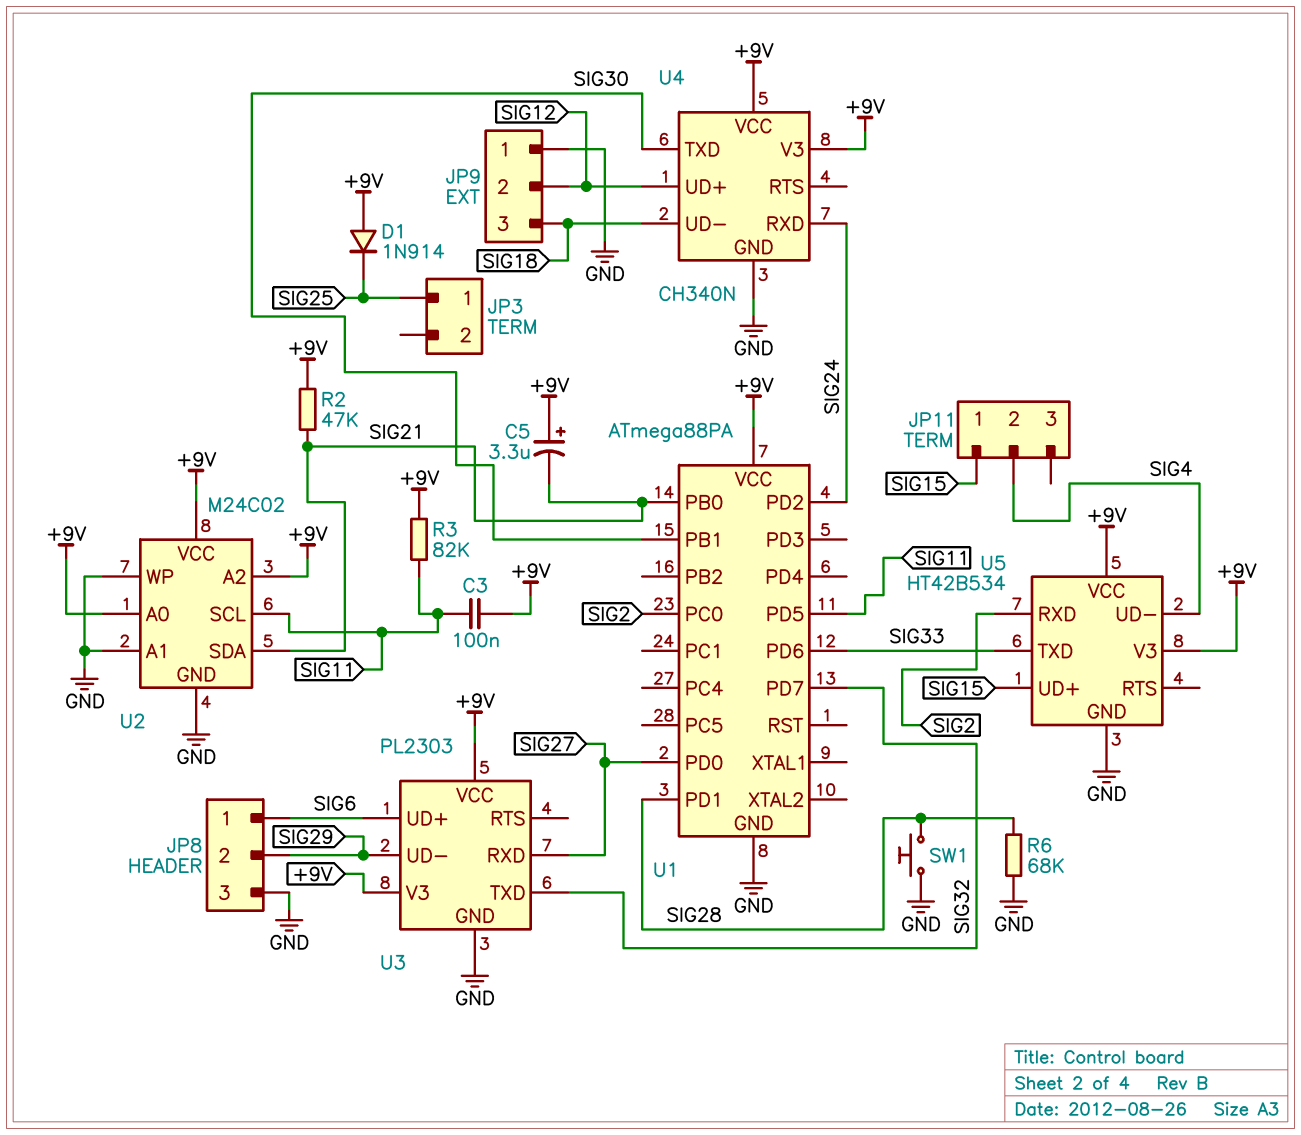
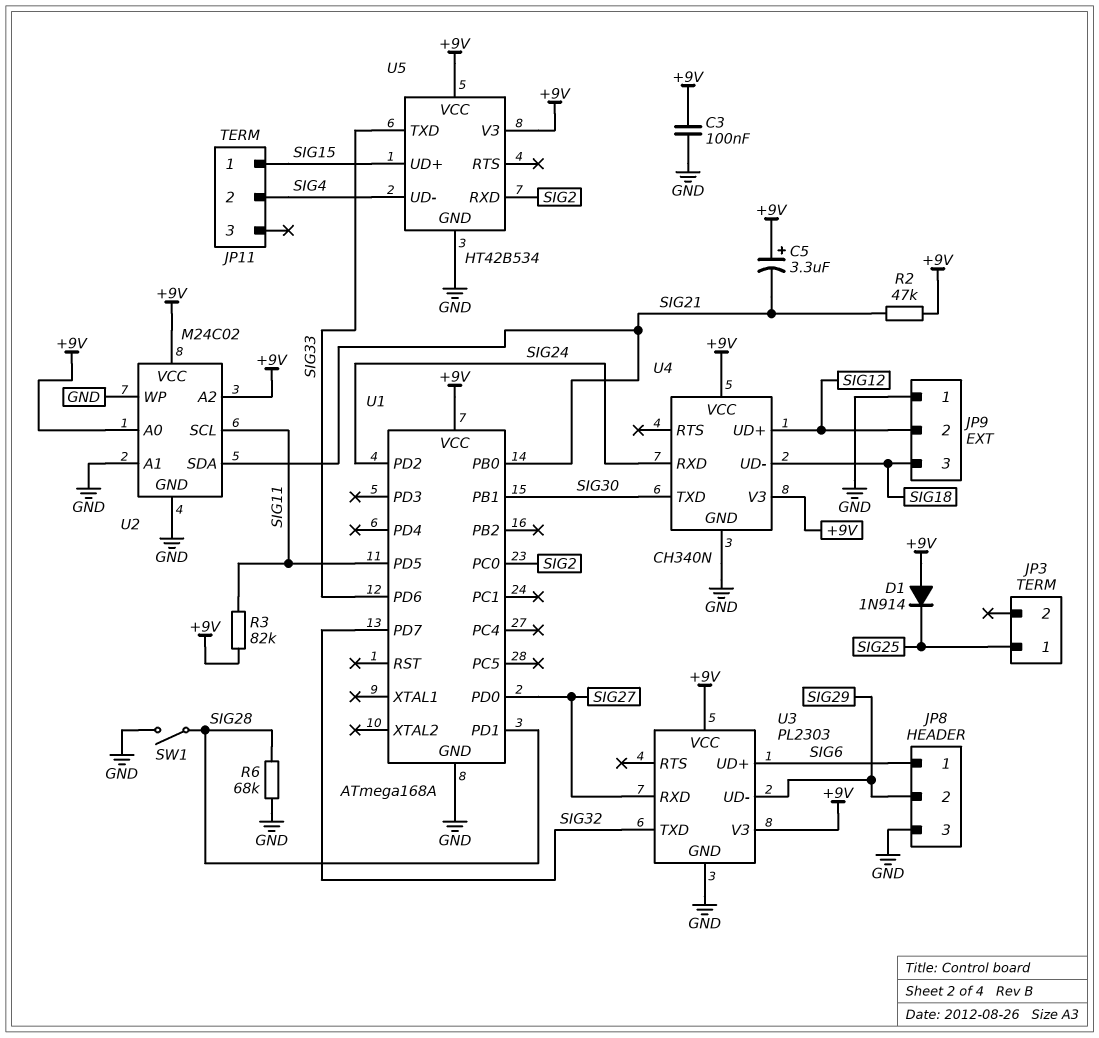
C3: 100nF (+9V, SIG11) -> 100nF (+9V, GND)
SW1: button (GND, SIG28) -> switch (GND, SIG28)
U1: ATmega88PA -> ATmega168A

